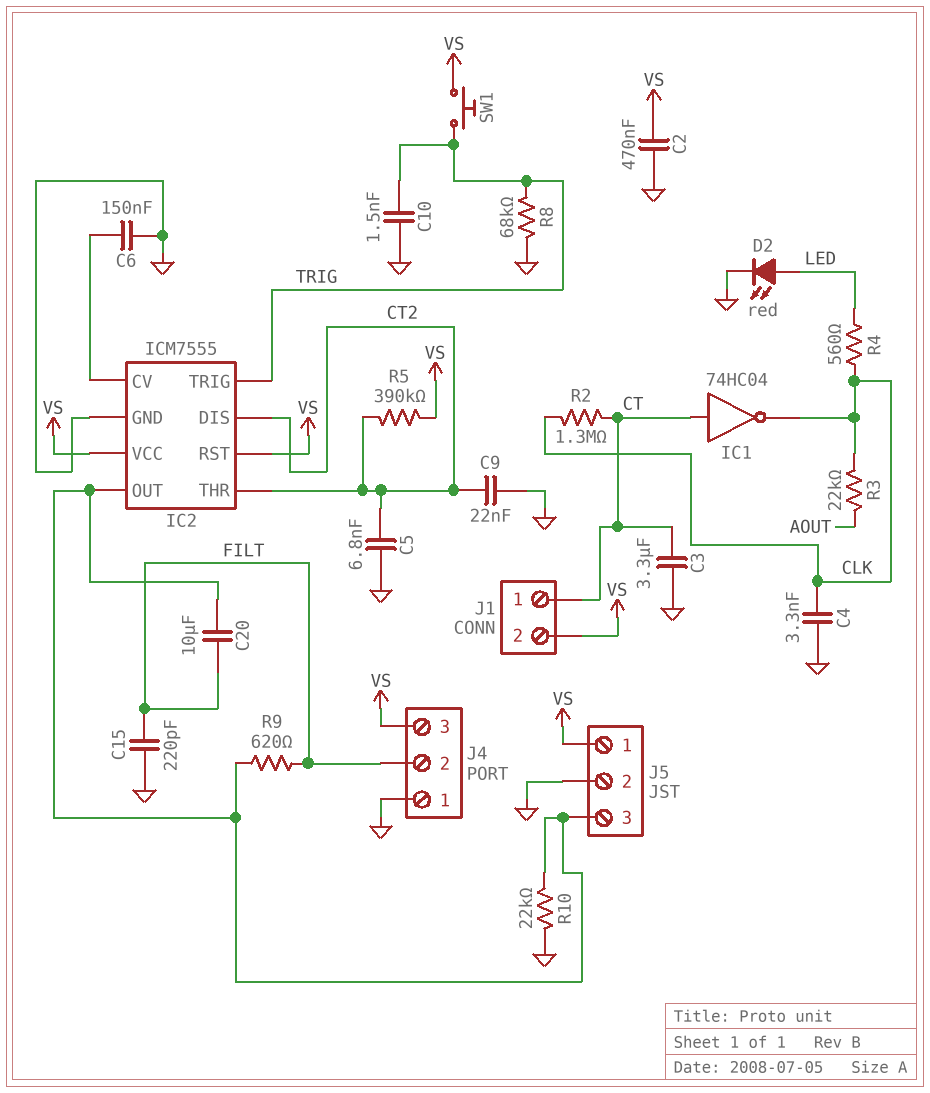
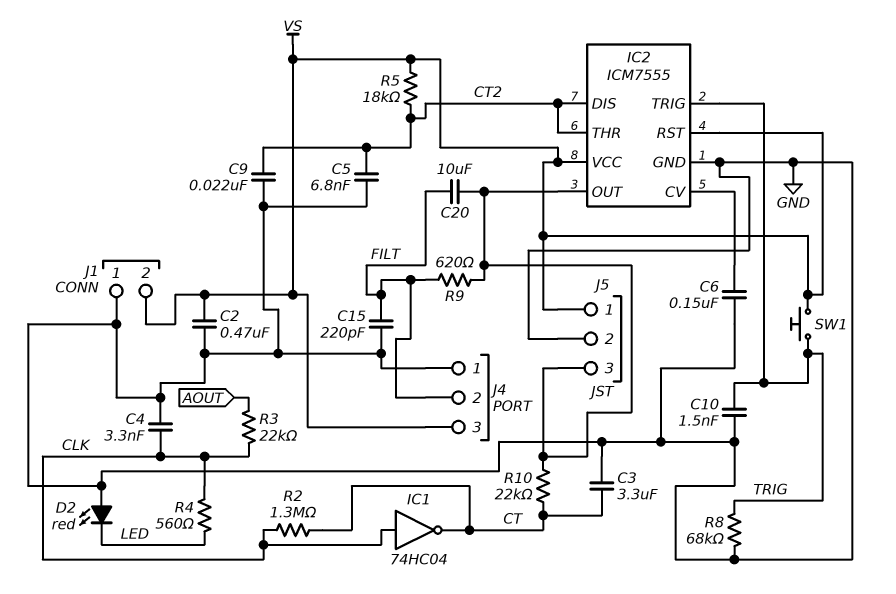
D2: LED red (A LED, K GND) -> LED red (A GND, K LED)
IC1: NOT 74HC04 (in CT, out CLK) -> NOT 74HC04 (in CLK, out CT)
J1 pin 1: CT -> GND
R5: 390k (CT2, VS) -> 18k (CT2, VS)
R10: 22k (GND, IC2/OUT) -> 22k (CT, IC2/OUT)

